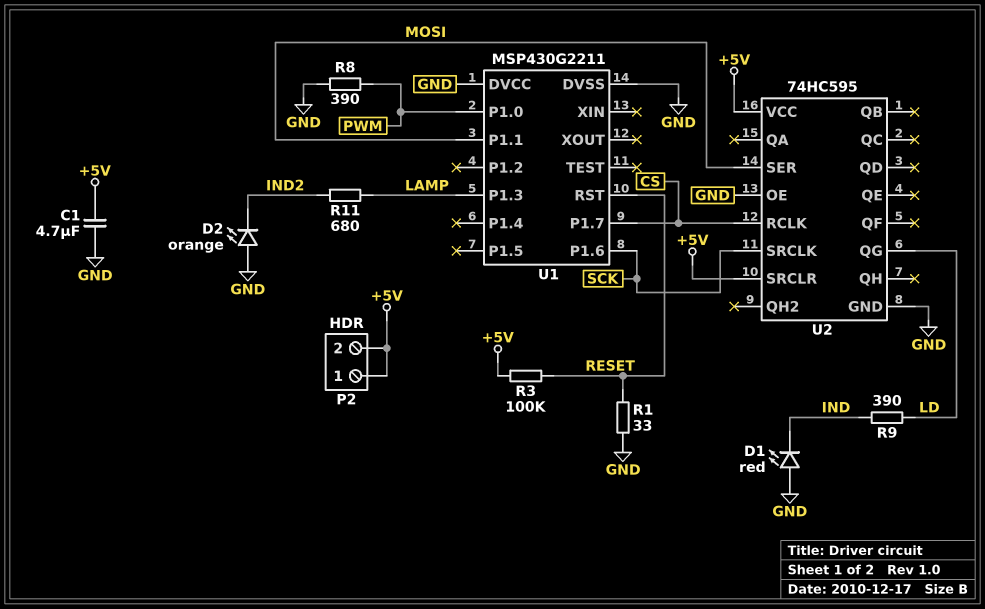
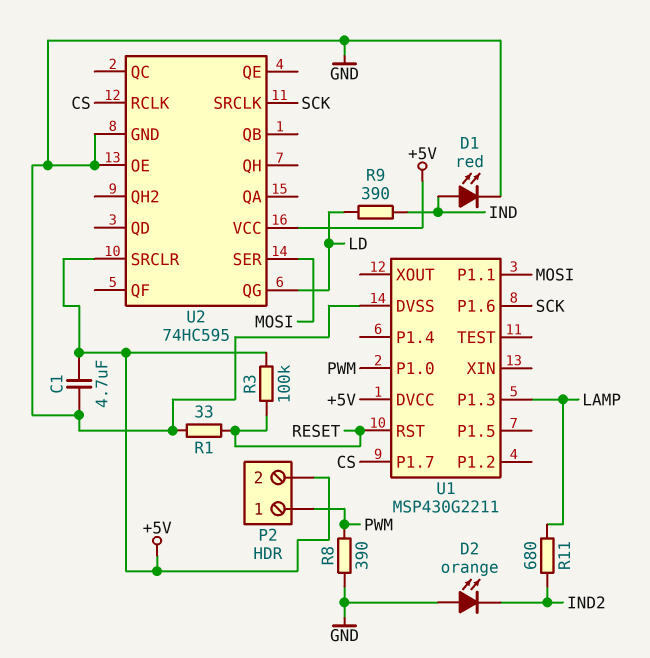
D1: LED red (A GND, K IND) -> LED red (A IND, K GND)
P2 pin 1: +5V -> PWM
U1 pin DVCC: GND -> +5V

